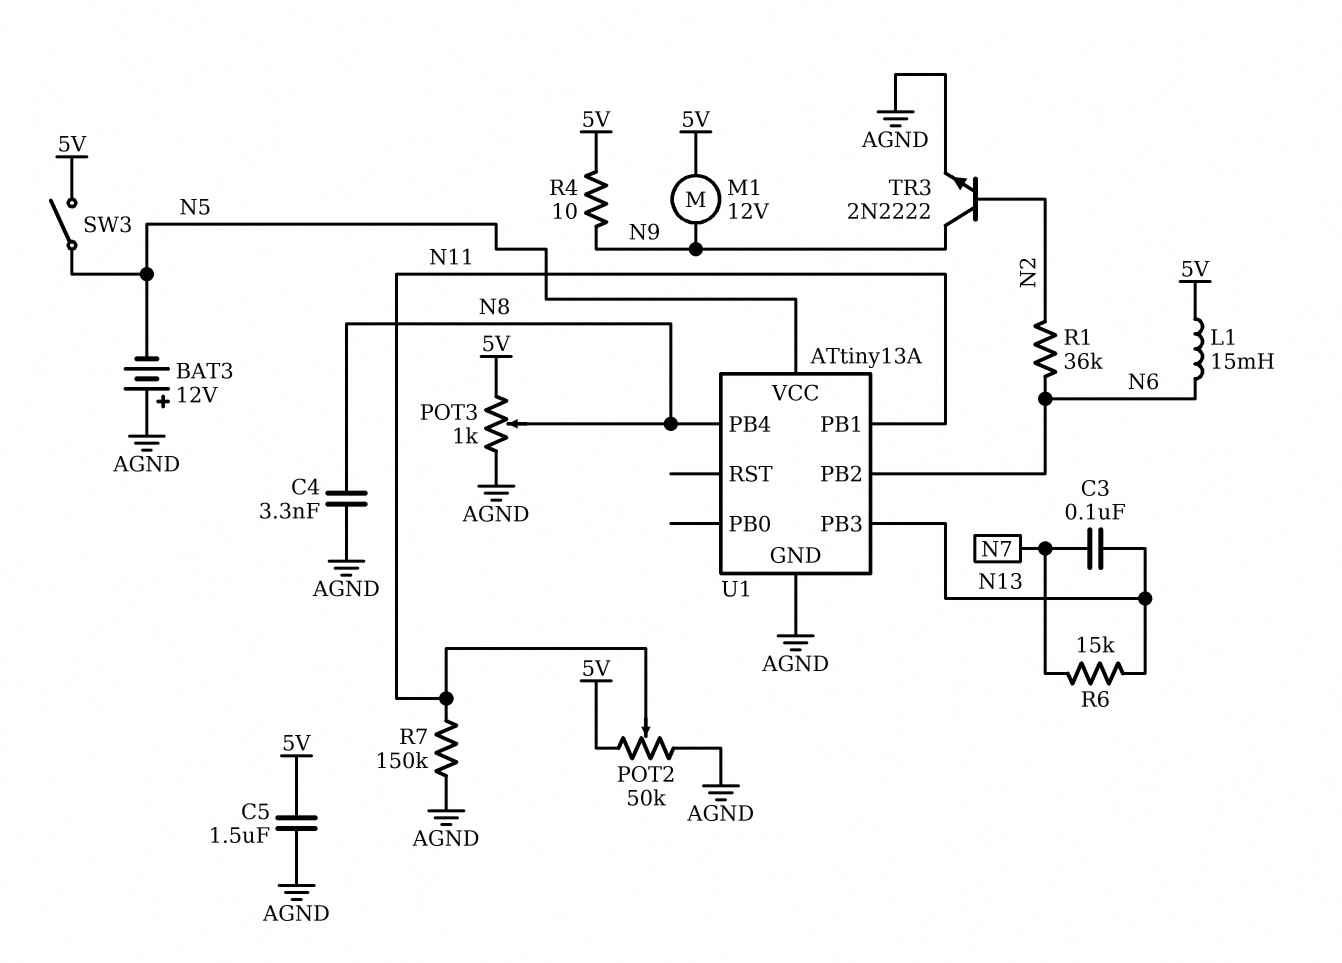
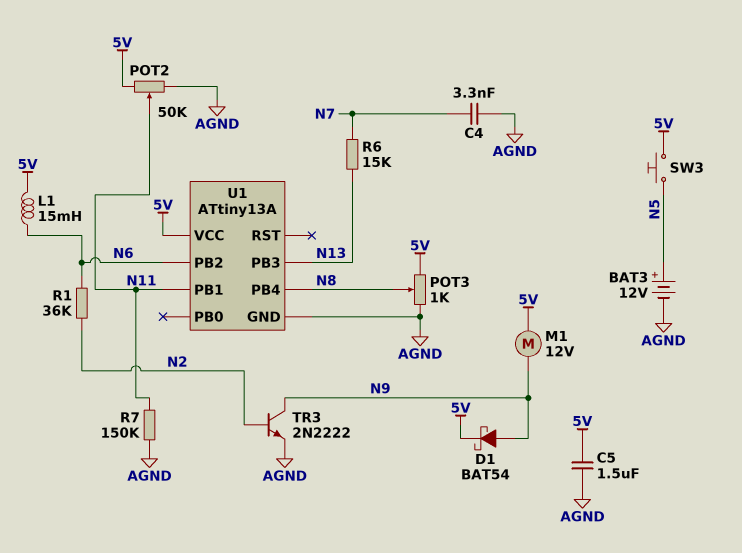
BAT3: 12V (plus AGND, minus N5) -> 12V (plus N5, minus AGND)
C3: 100nF (N7, N13) -> none
C4: 3.3nF (AGND, N8) -> 3.3nF (AGND, N7)
D1: none -> schottky BAT54 (A N9, K 5V)
R4: 10 (5V, N9) -> none
SW3: switch (5V, N5) -> button (5V, N5)
U1 pin VCC: N5 -> 5V

